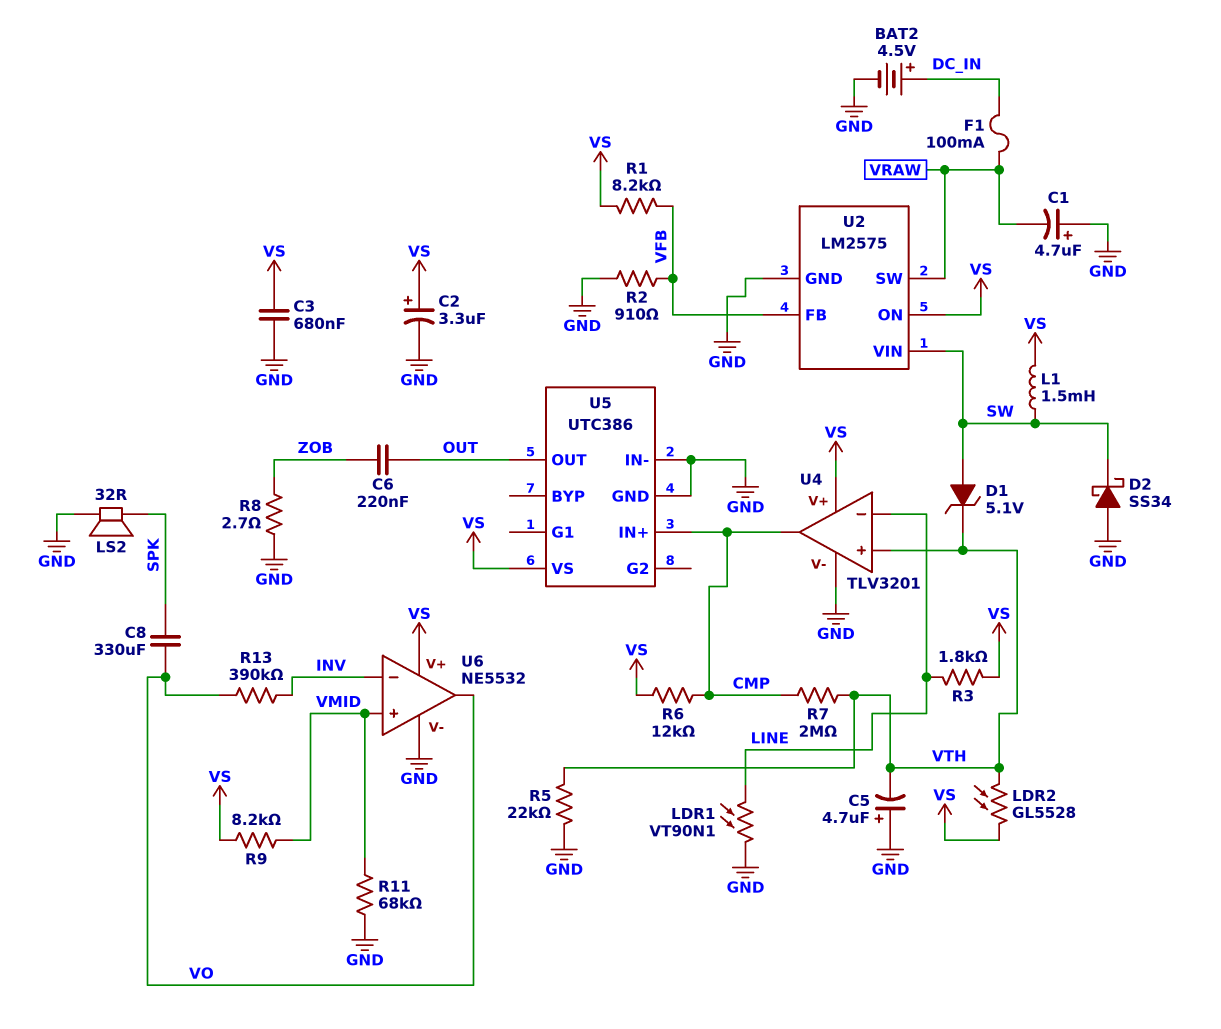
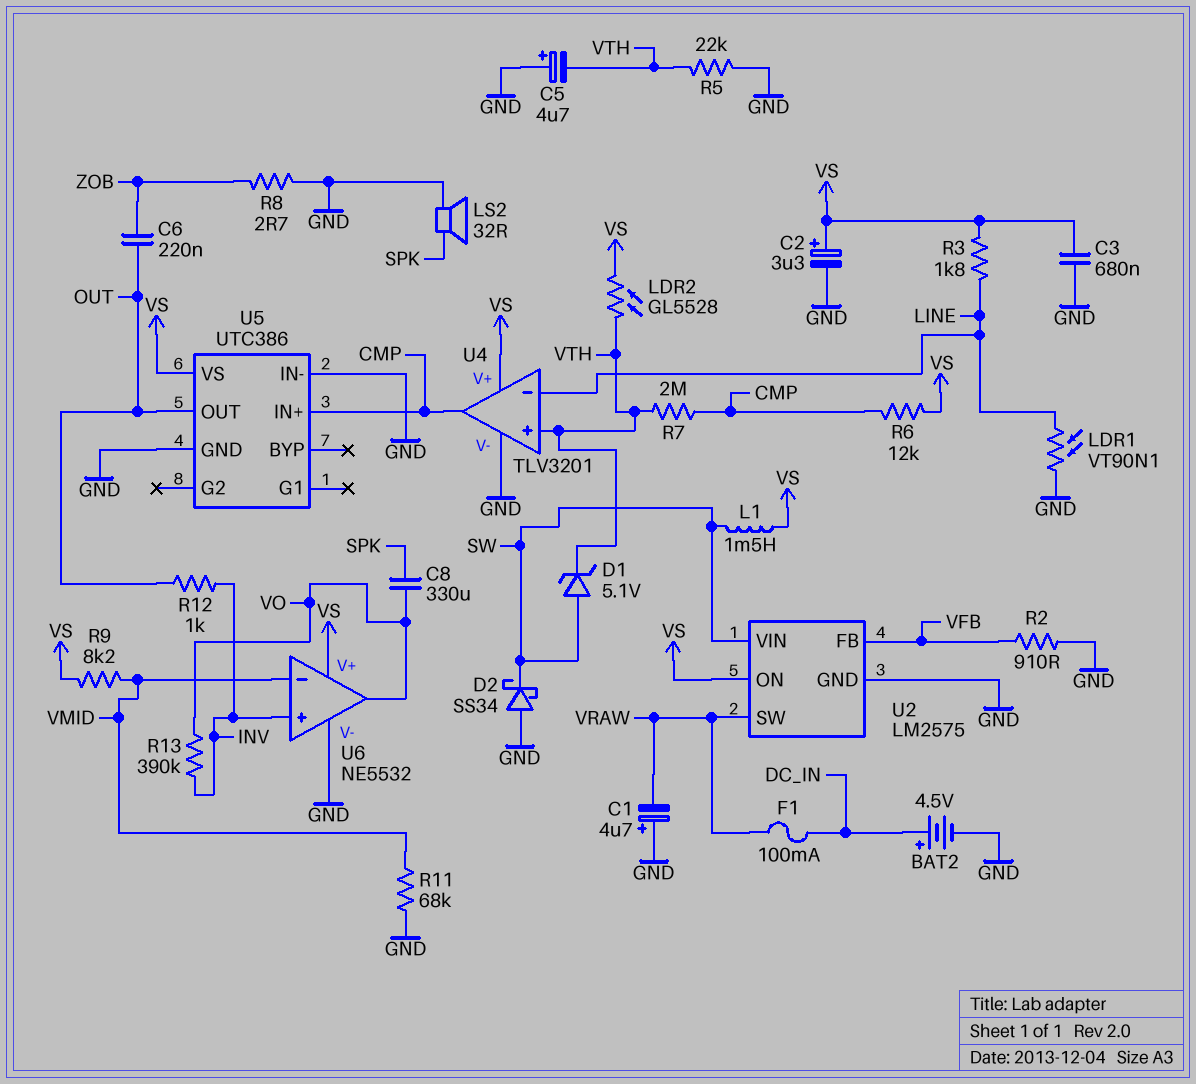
R1: 8.2k (VFB, VS) -> none
R12: none -> 1k (INV, OUT)
U6 pin in+: VMID -> INV
U6 pin in-: INV -> VMID

